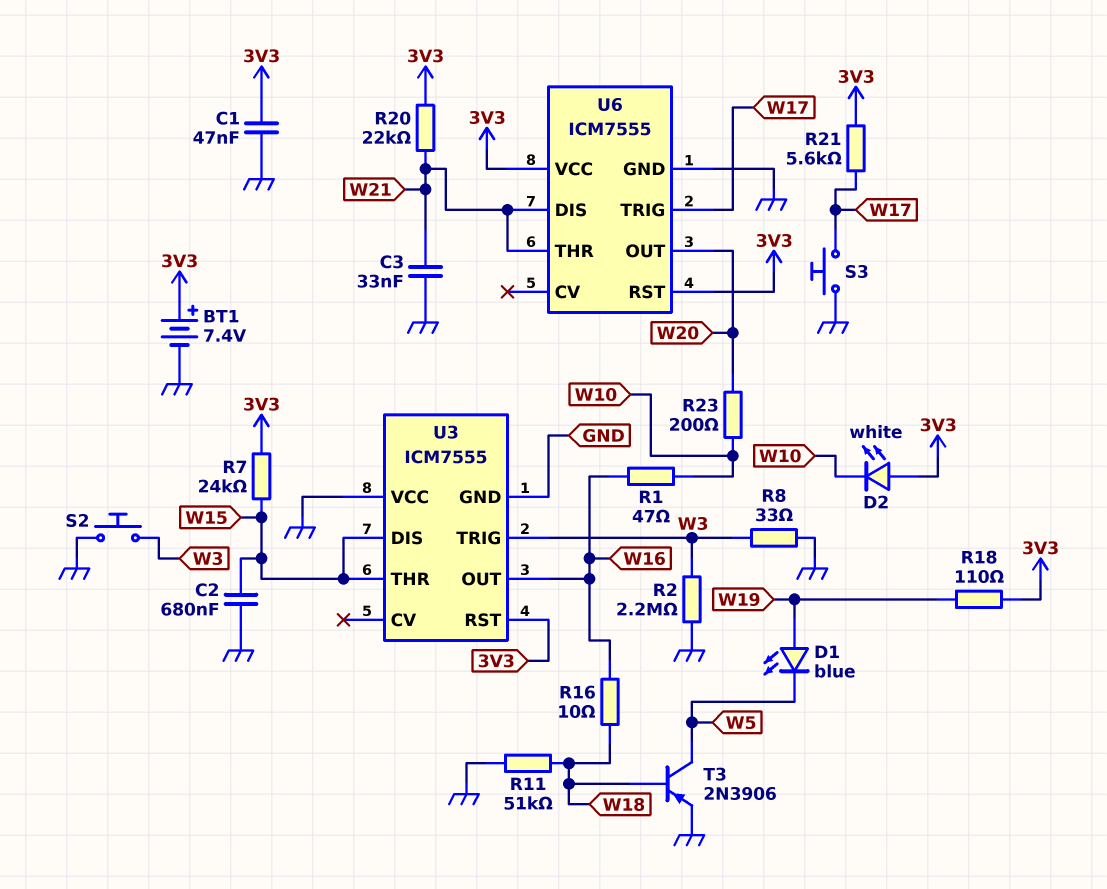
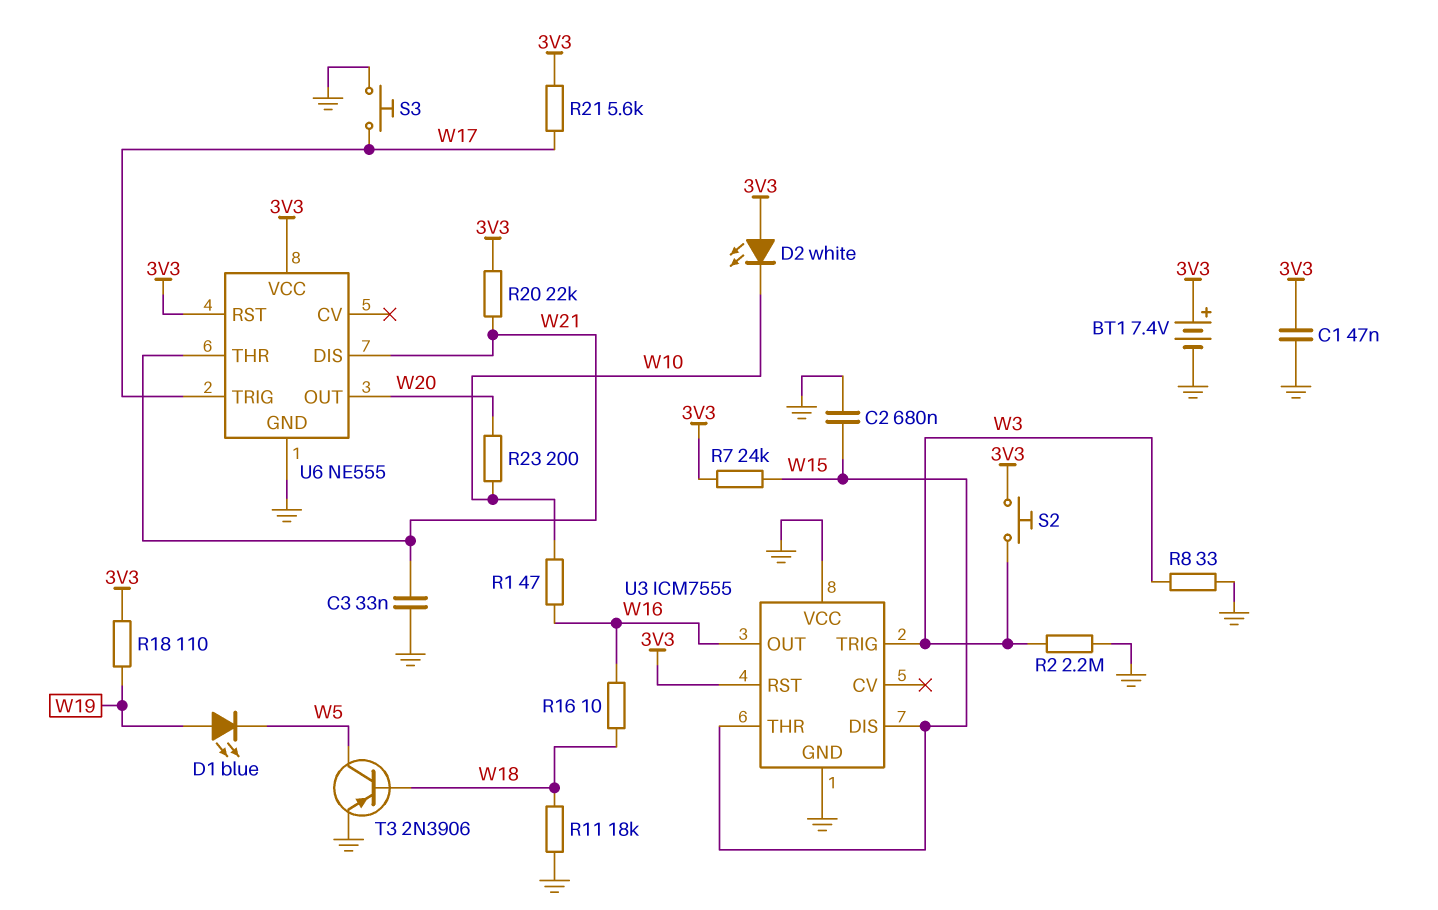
R11: 51k (GND, W18) -> 18k (GND, W18)
S2: button (GND, W3) -> button (3V3, W3)
U6: ICM7555 -> NE555

